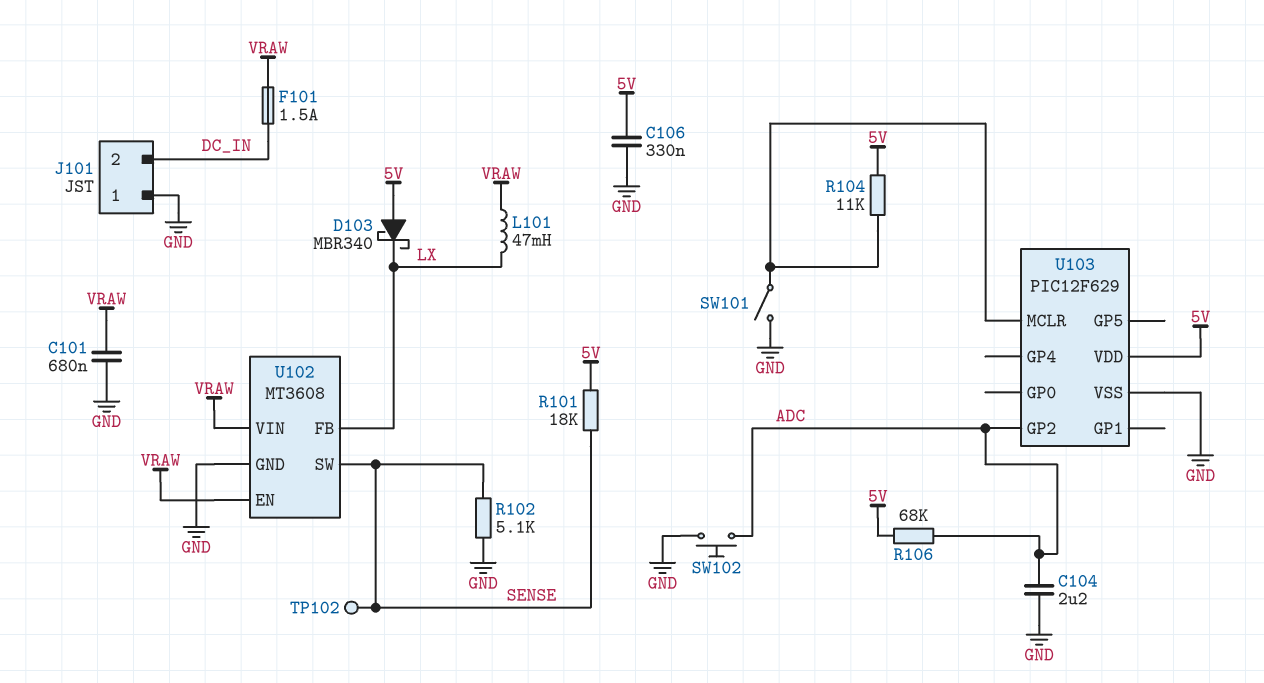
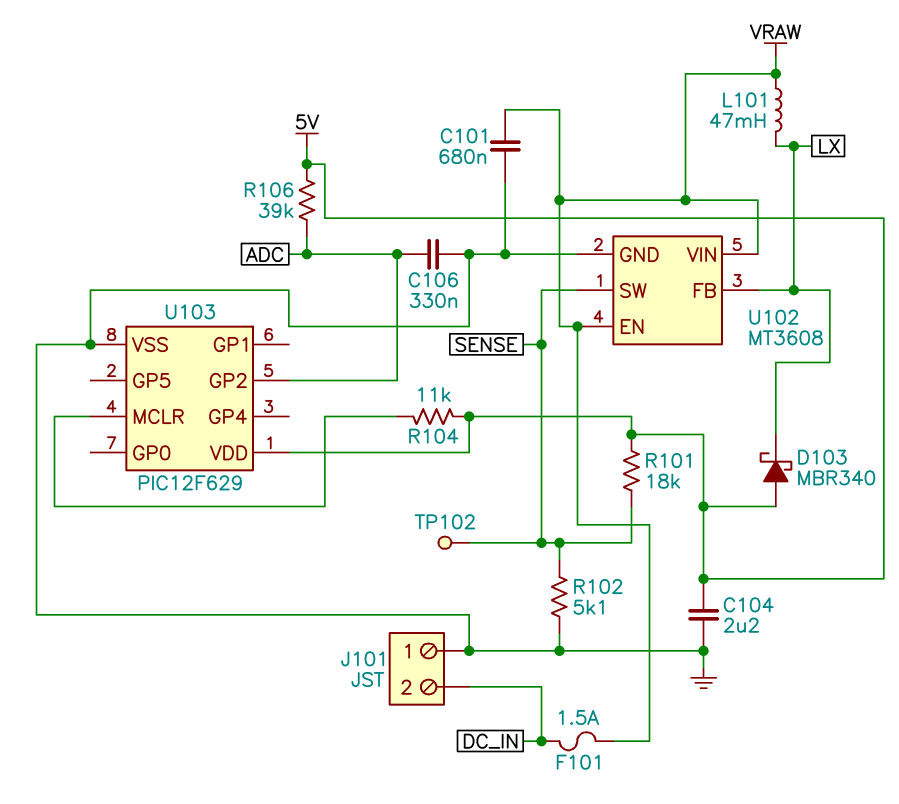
C104: 2.2uF (ADC, GND) -> 2.2uF (5V, GND)
C106: 330nF (5V, GND) -> 330nF (ADC, GND)
R106: 68k (5V, ADC) -> 39k (5V, ADC)
SW101: switch (GND, U103/MCLR) -> none
SW102: button (ADC, GND) -> none

